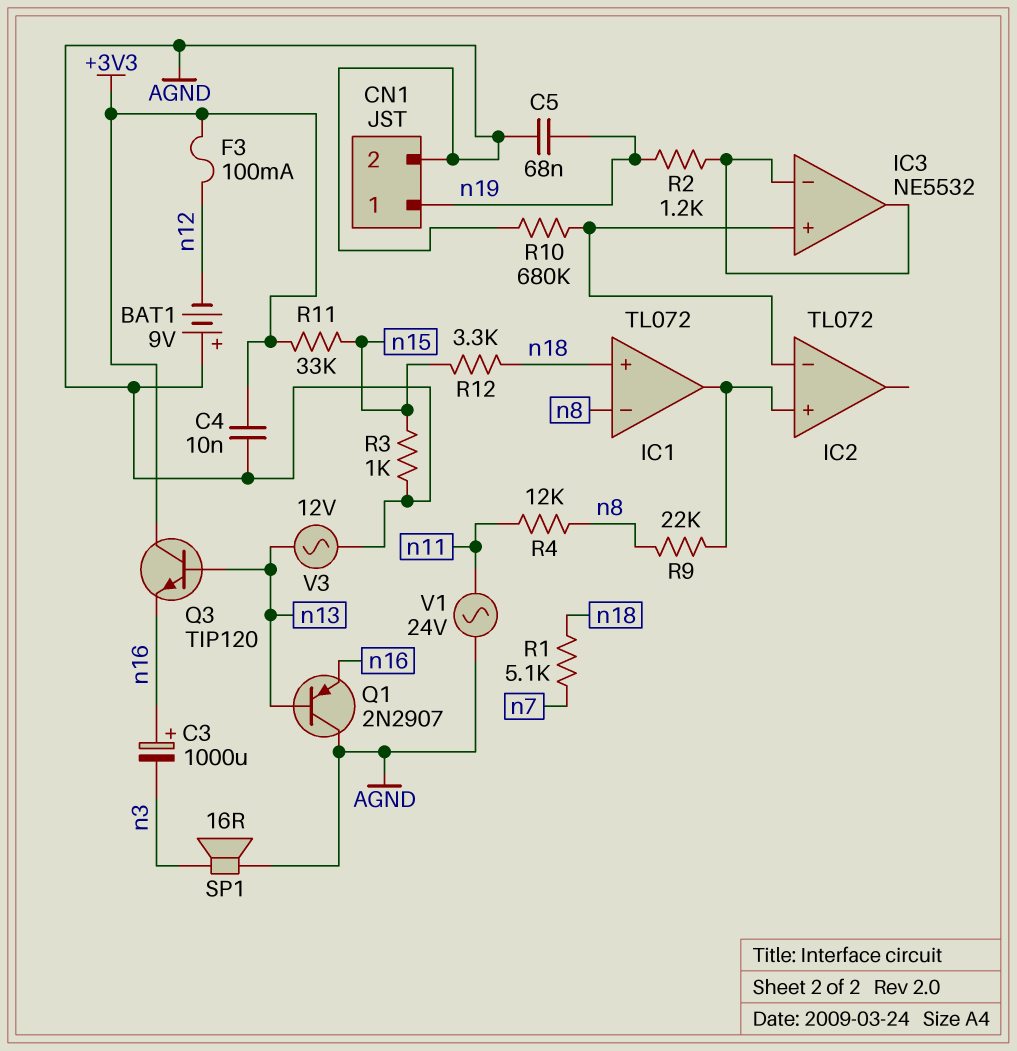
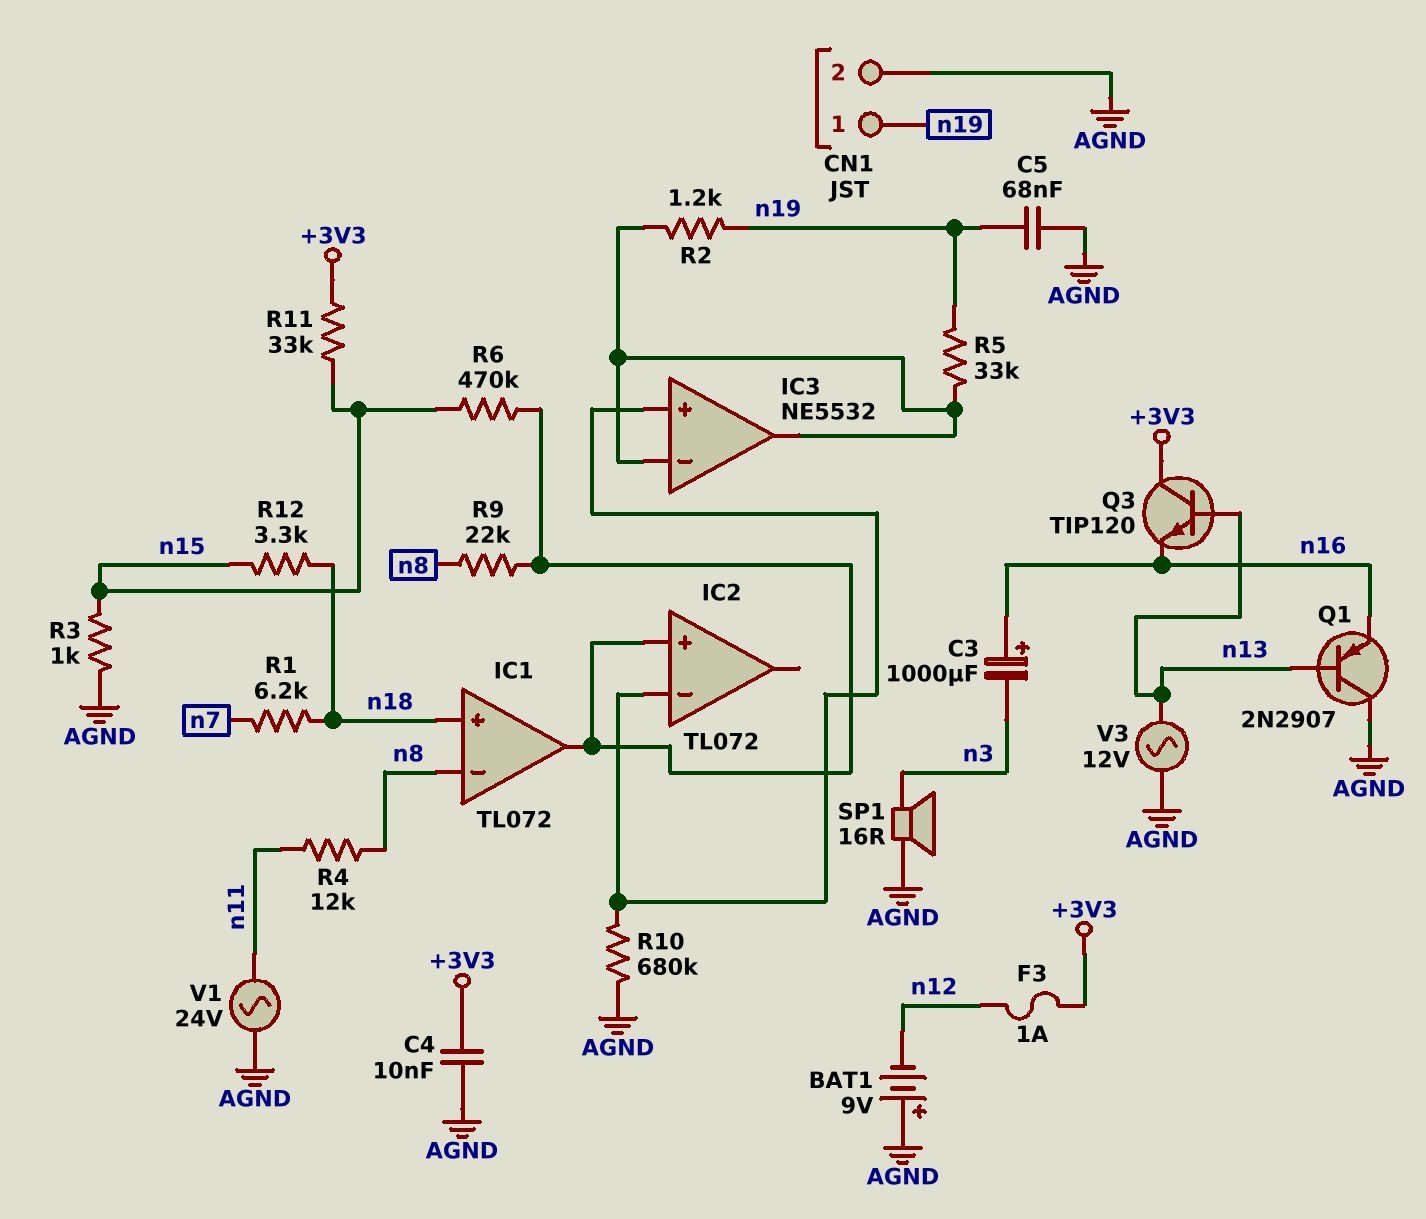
F3: 100mA (+3V3, n12) -> 1A (+3V3, n12)
R1: 5.1k (n7, n18) -> 6.2k (n7, n18)
R5: none -> 33k (IC3/in-, n19)
R6: none -> 470k (IC1/out, n15)

